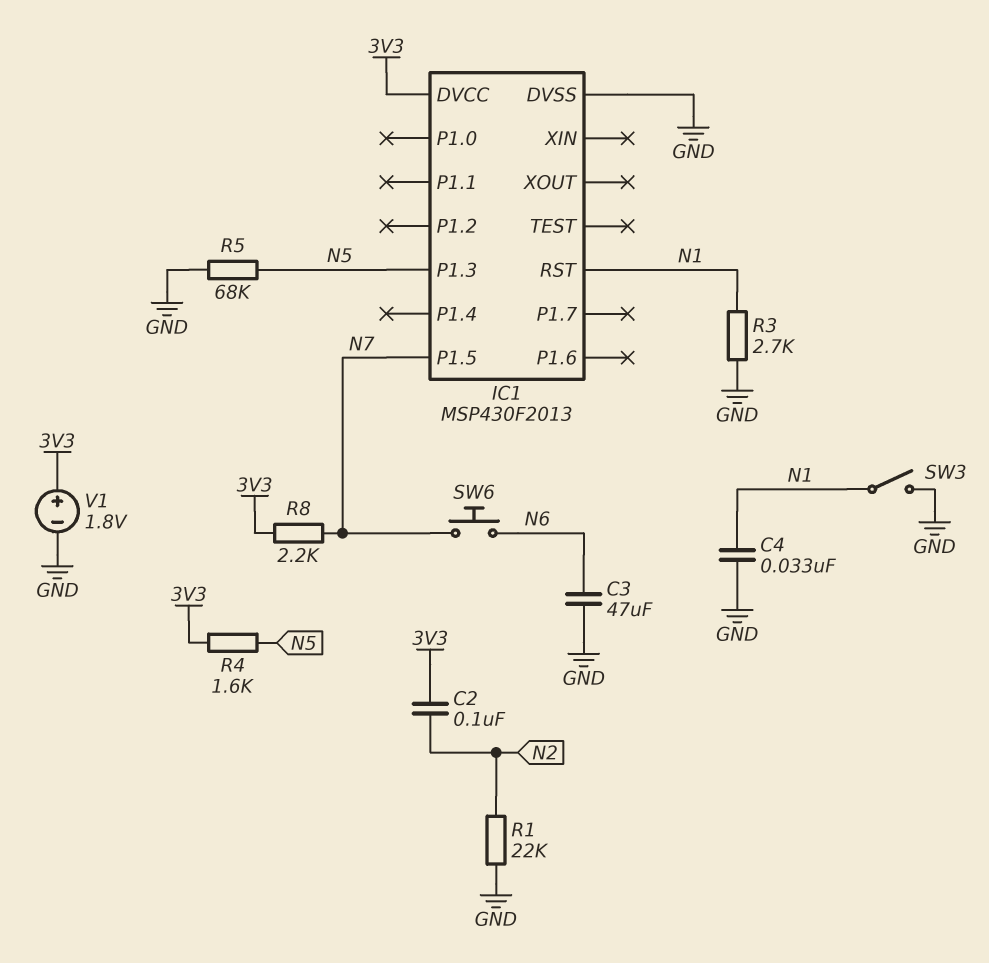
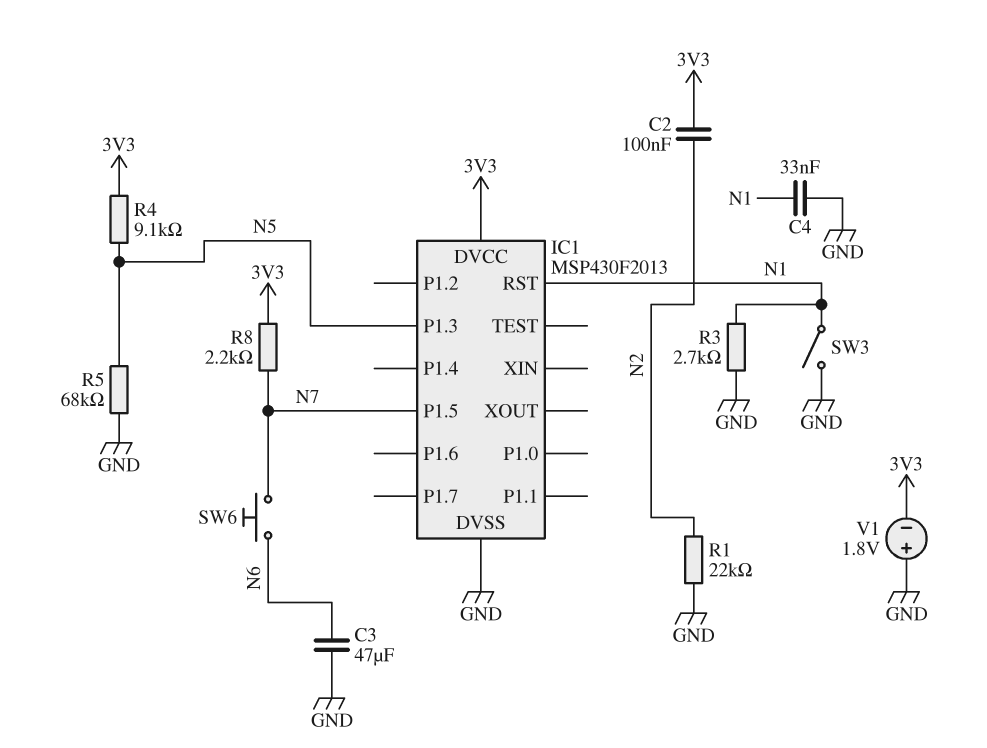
R4: 1.6k (3V3, N5) -> 9.1k (3V3, N5)
V1: 1.8V (plus 3V3, minus GND) -> 1.8V (plus GND, minus 3V3)

